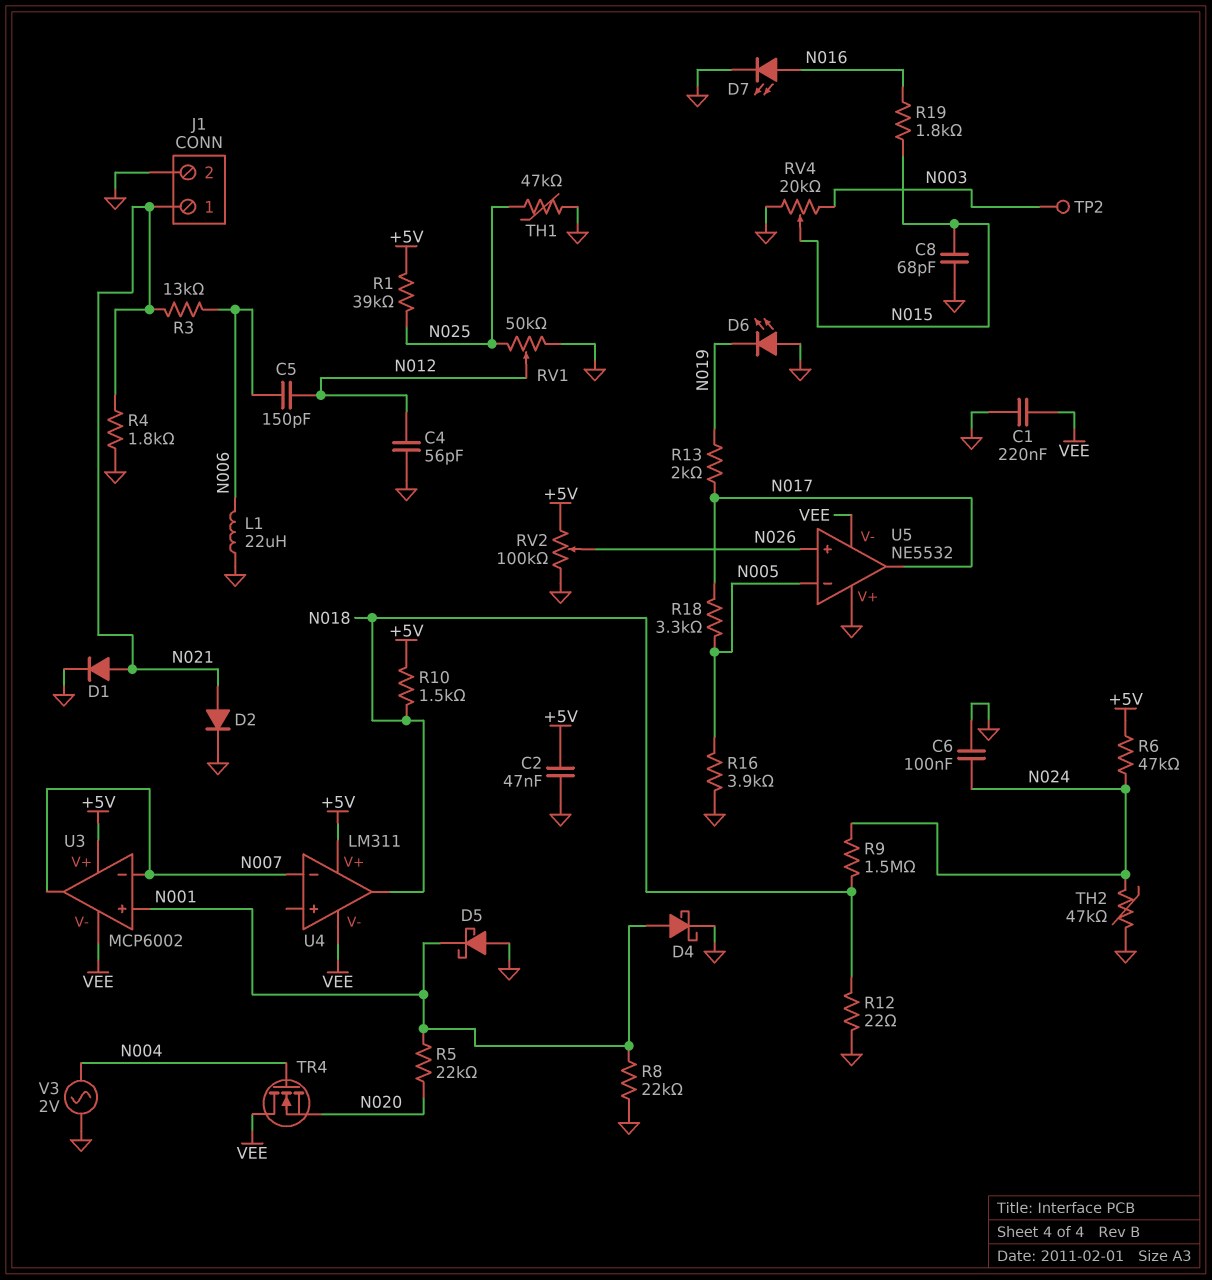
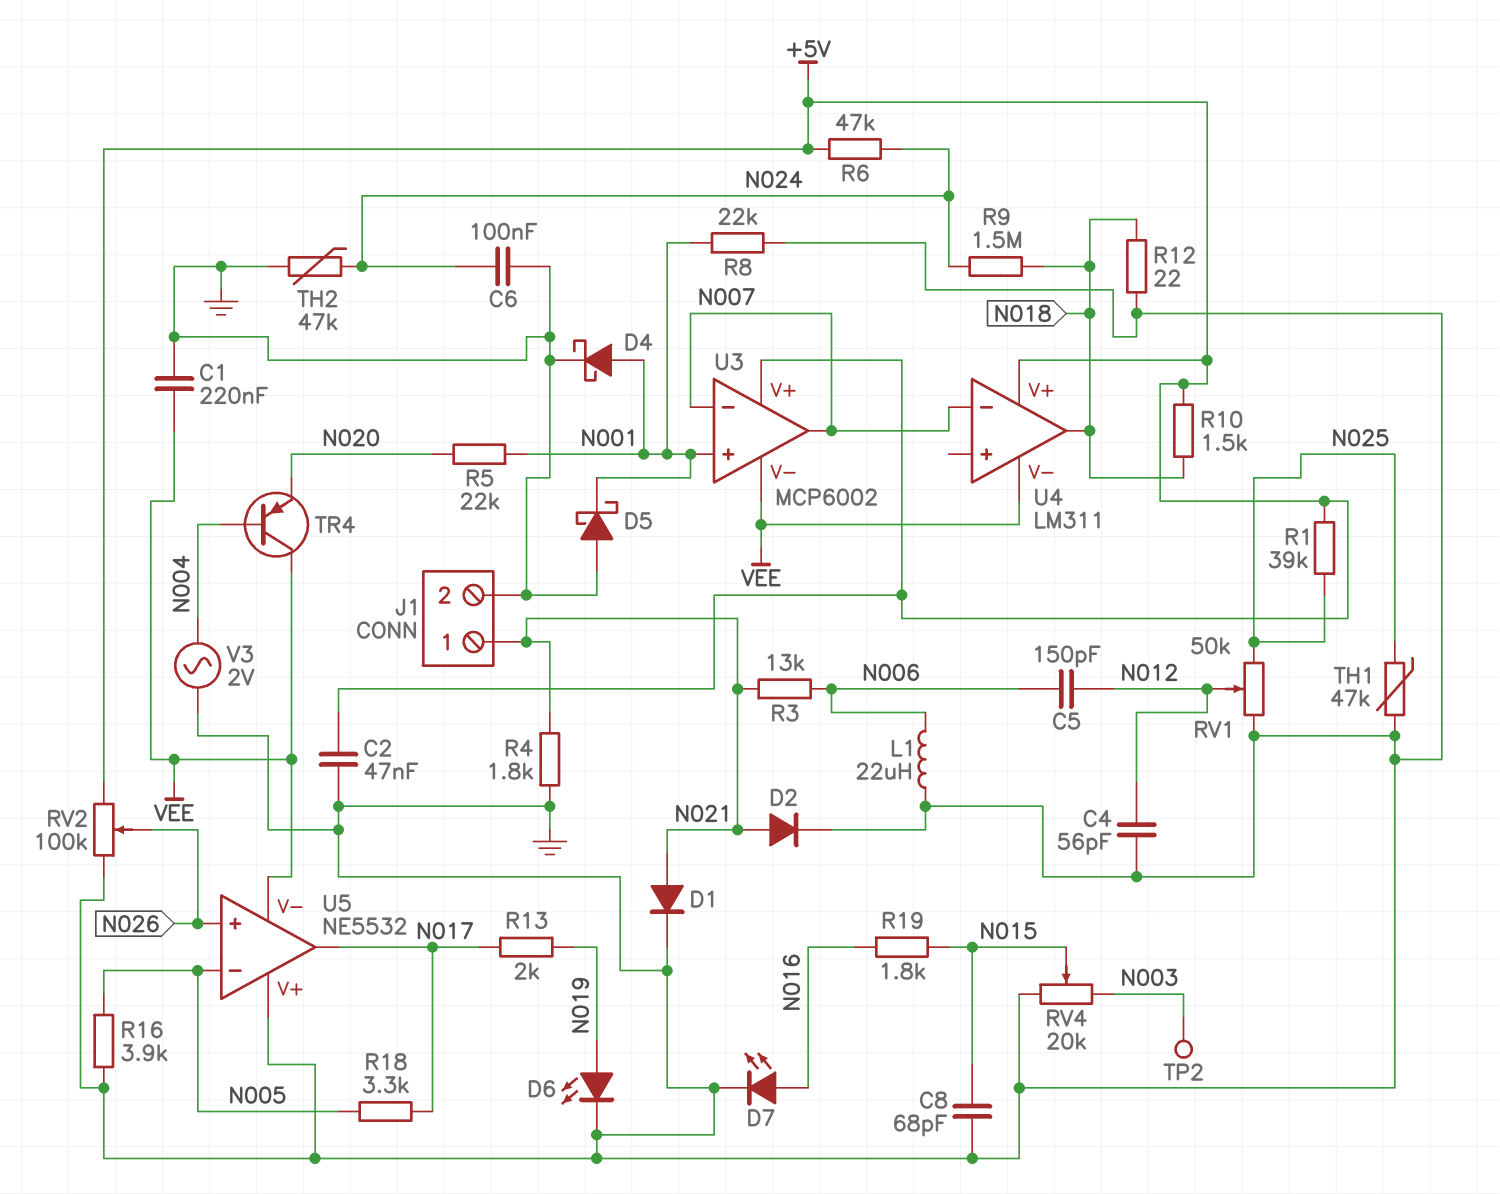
D6: LED (A GND, K N019) -> LED (A N019, K GND)
TR4: NMOS (G N004, D VEE, S N020) -> PNP (B N004, C VEE, E N020)

